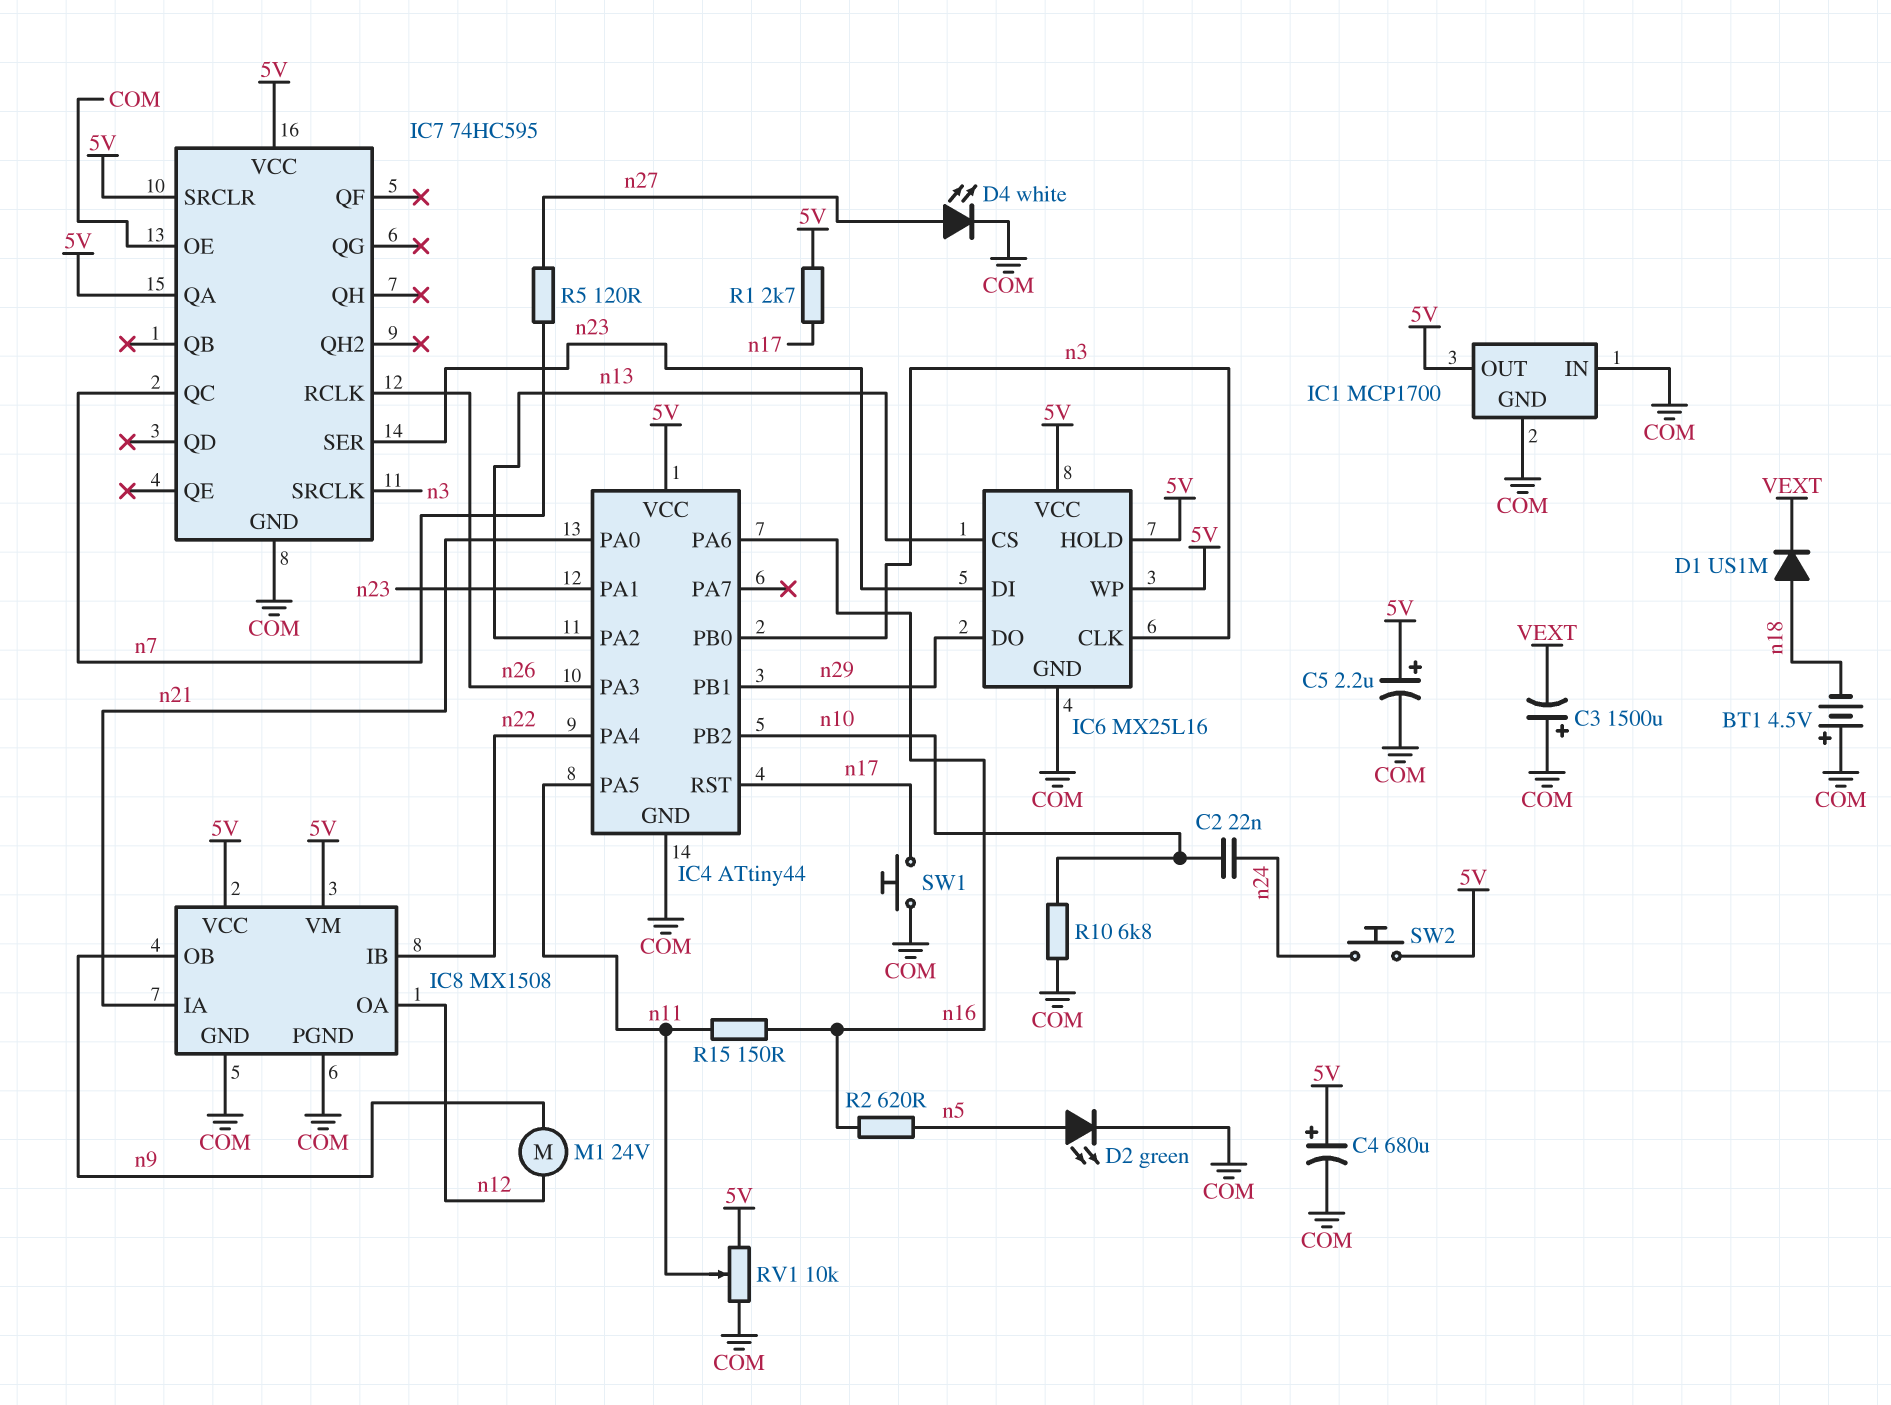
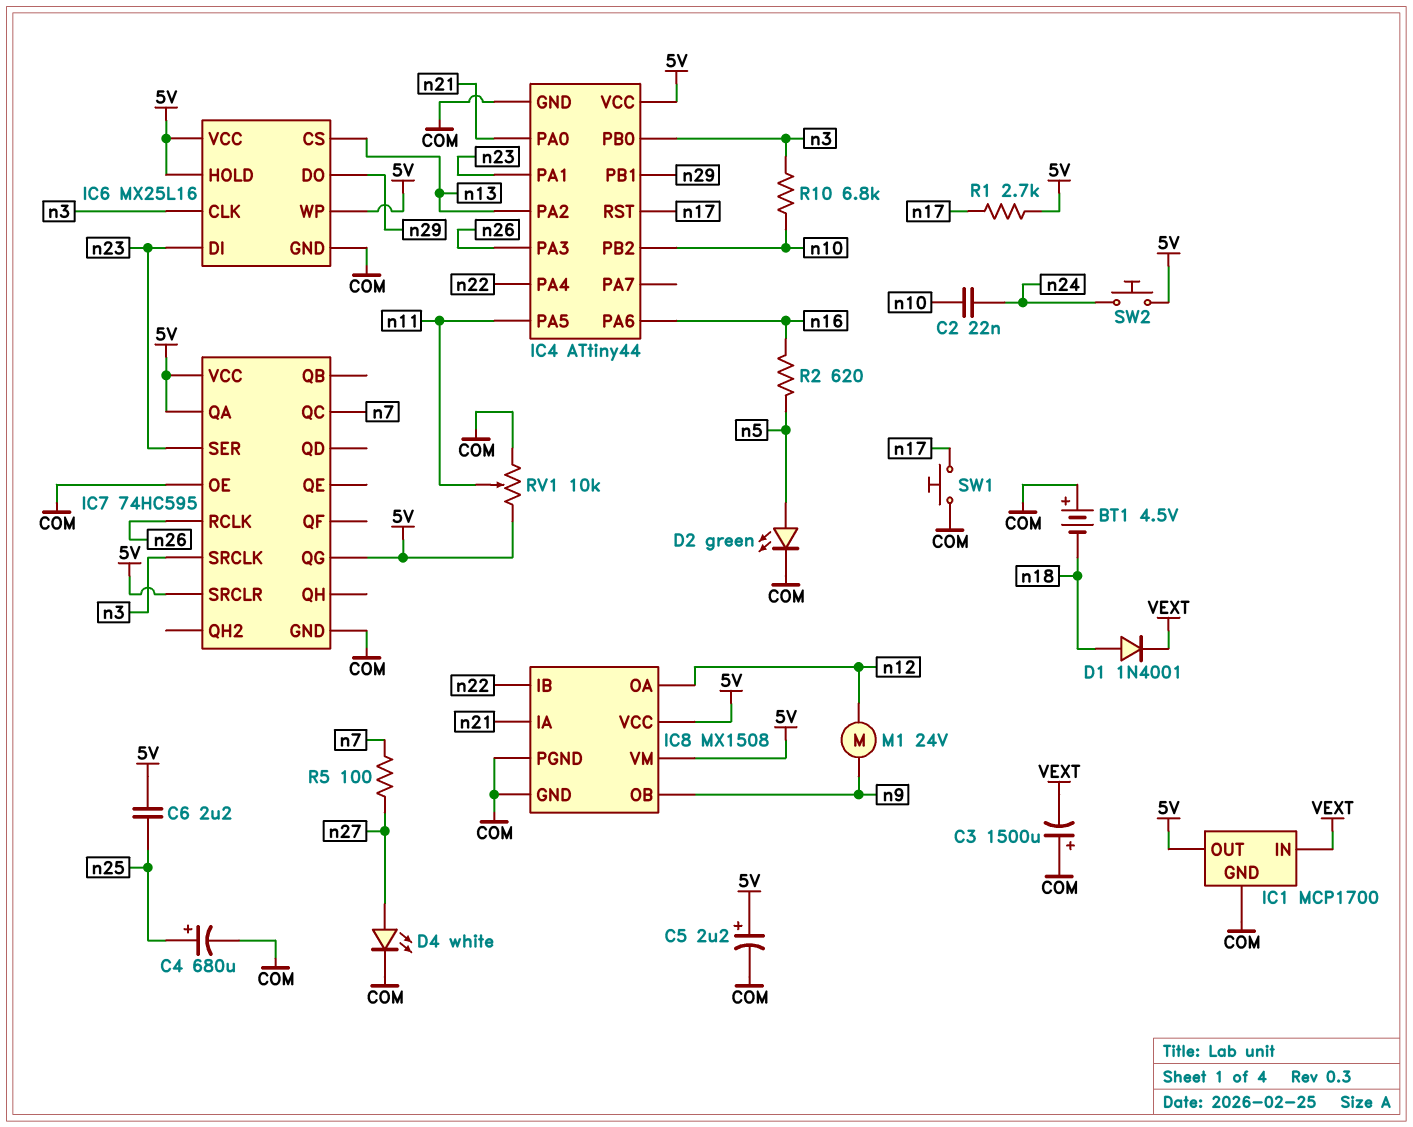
C4: 680uF (plus 5V, minus COM) -> 680uF (plus n25, minus COM)
C6: none -> 2.2uF (5V, n25)
D1: diode US1M (A n18, K VEXT) -> diode 1N4001 (A n18, K VEXT)
IC1 pin IN: COM -> VEXT
IC7 pin QG: none -> 5V
R5: 120 (n7, n27) -> 100 (n7, n27)
R10: 6.8k (COM, n10) -> 6.8k (n3, n10)
R15: 150 (n11, n16) -> none

